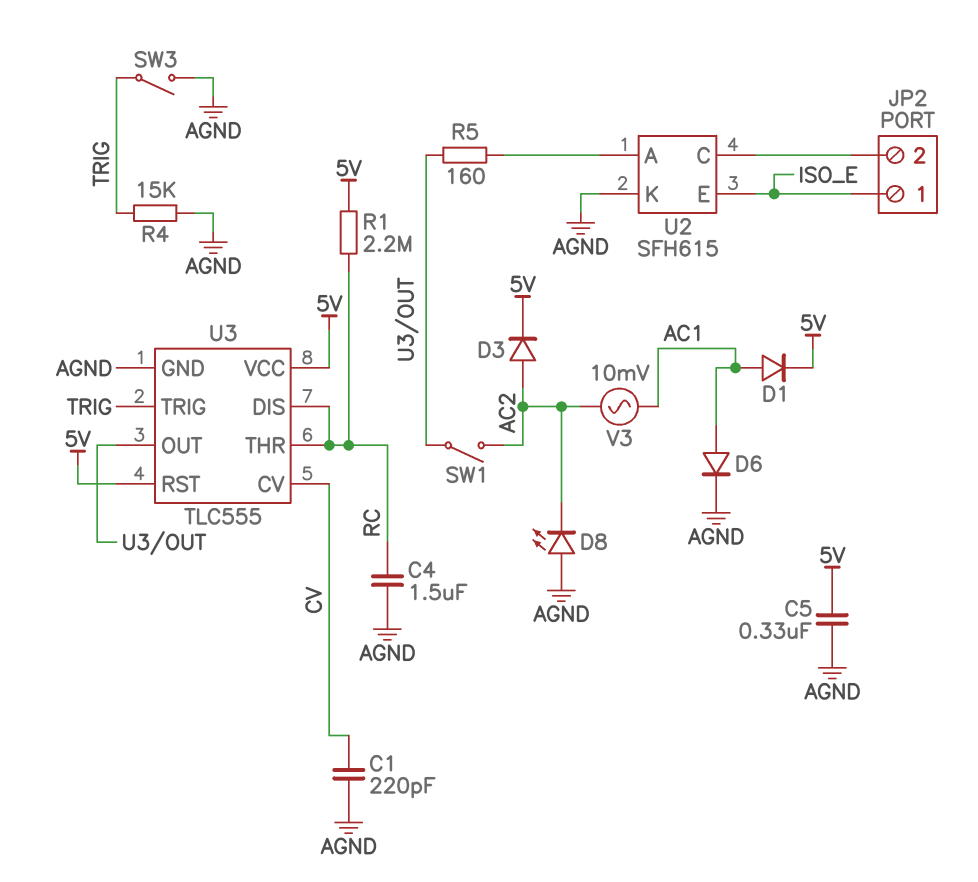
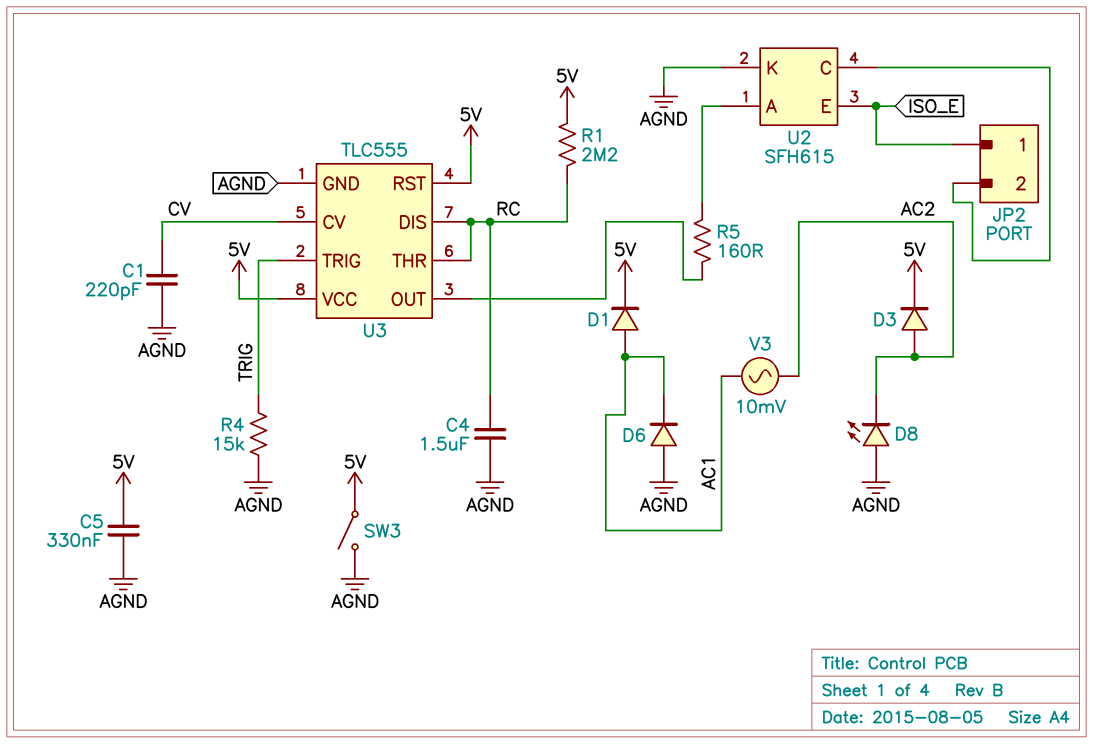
D6: diode (A AC1, K AGND) -> diode (A AGND, K AC1)
SW1: switch (AC2, U3/OUT) -> none
SW3: switch (AGND, TRIG) -> switch (5V, AGND)

